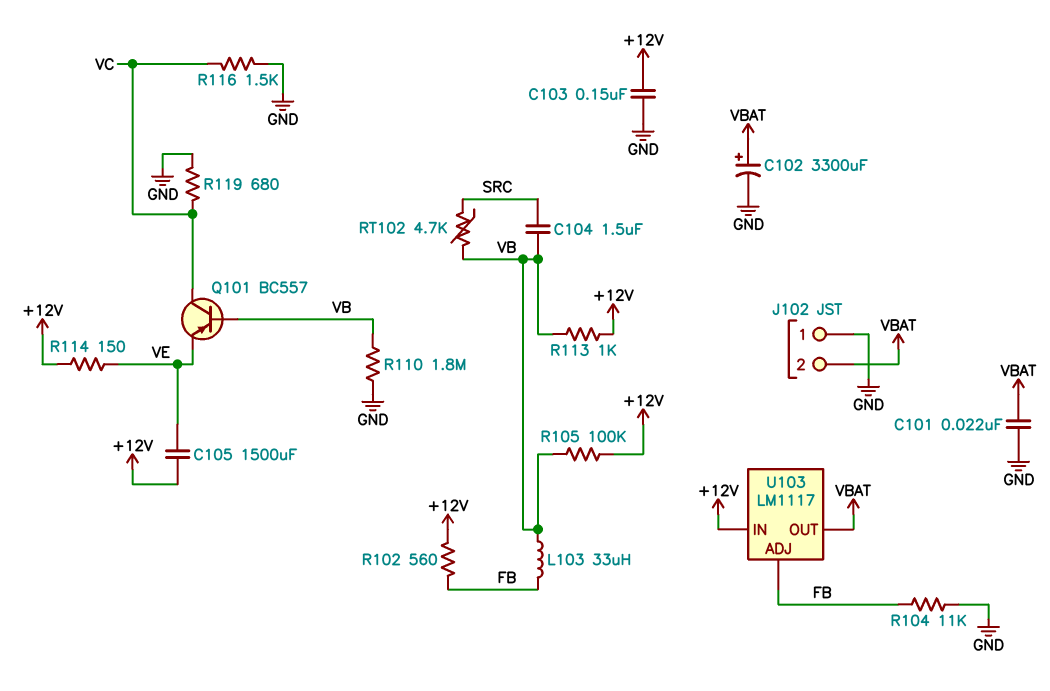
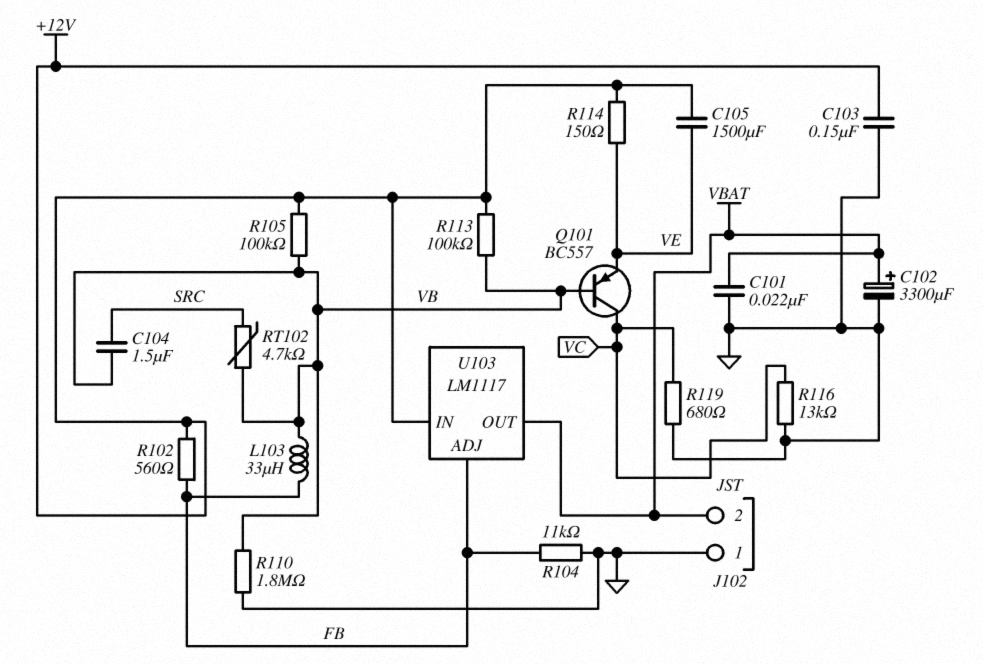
R113: 1k (+12V, VB) -> 100k (+12V, VB)
R116: 1.5k (GND, VC) -> 13k (GND, VC)

